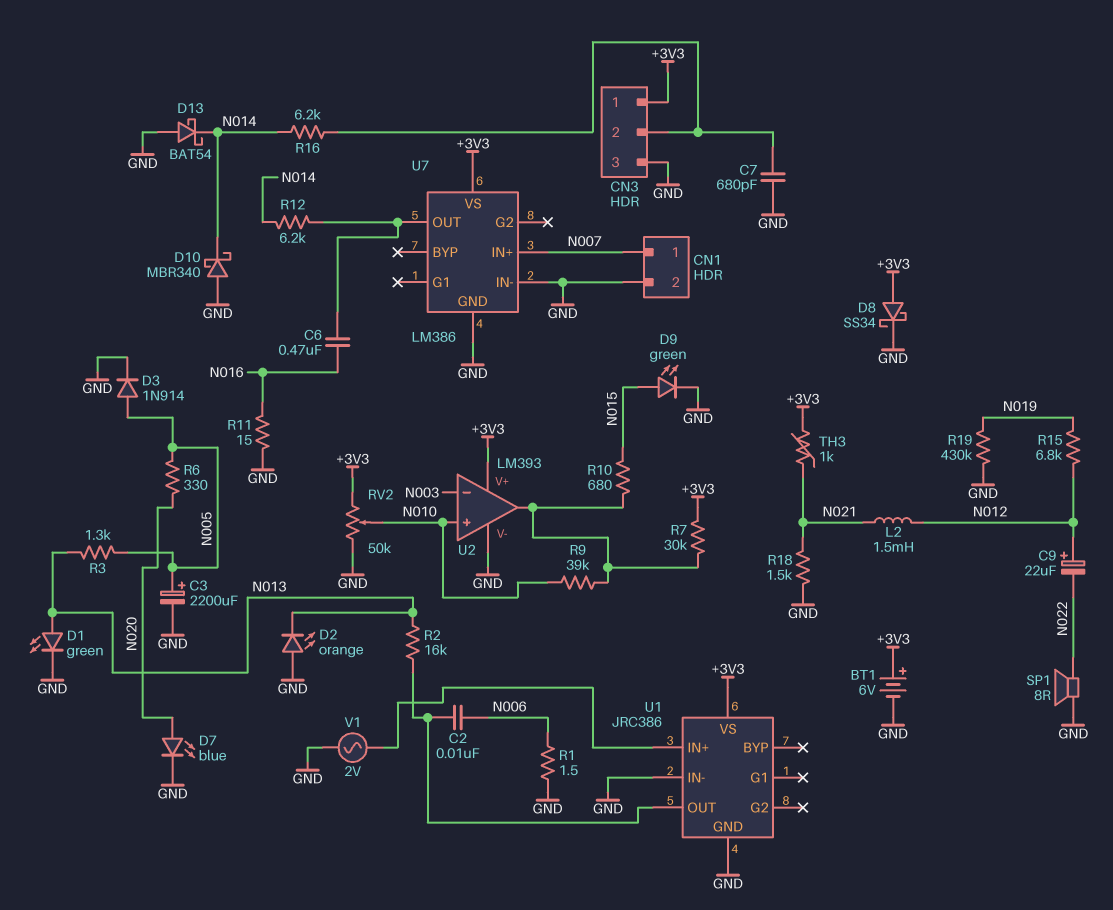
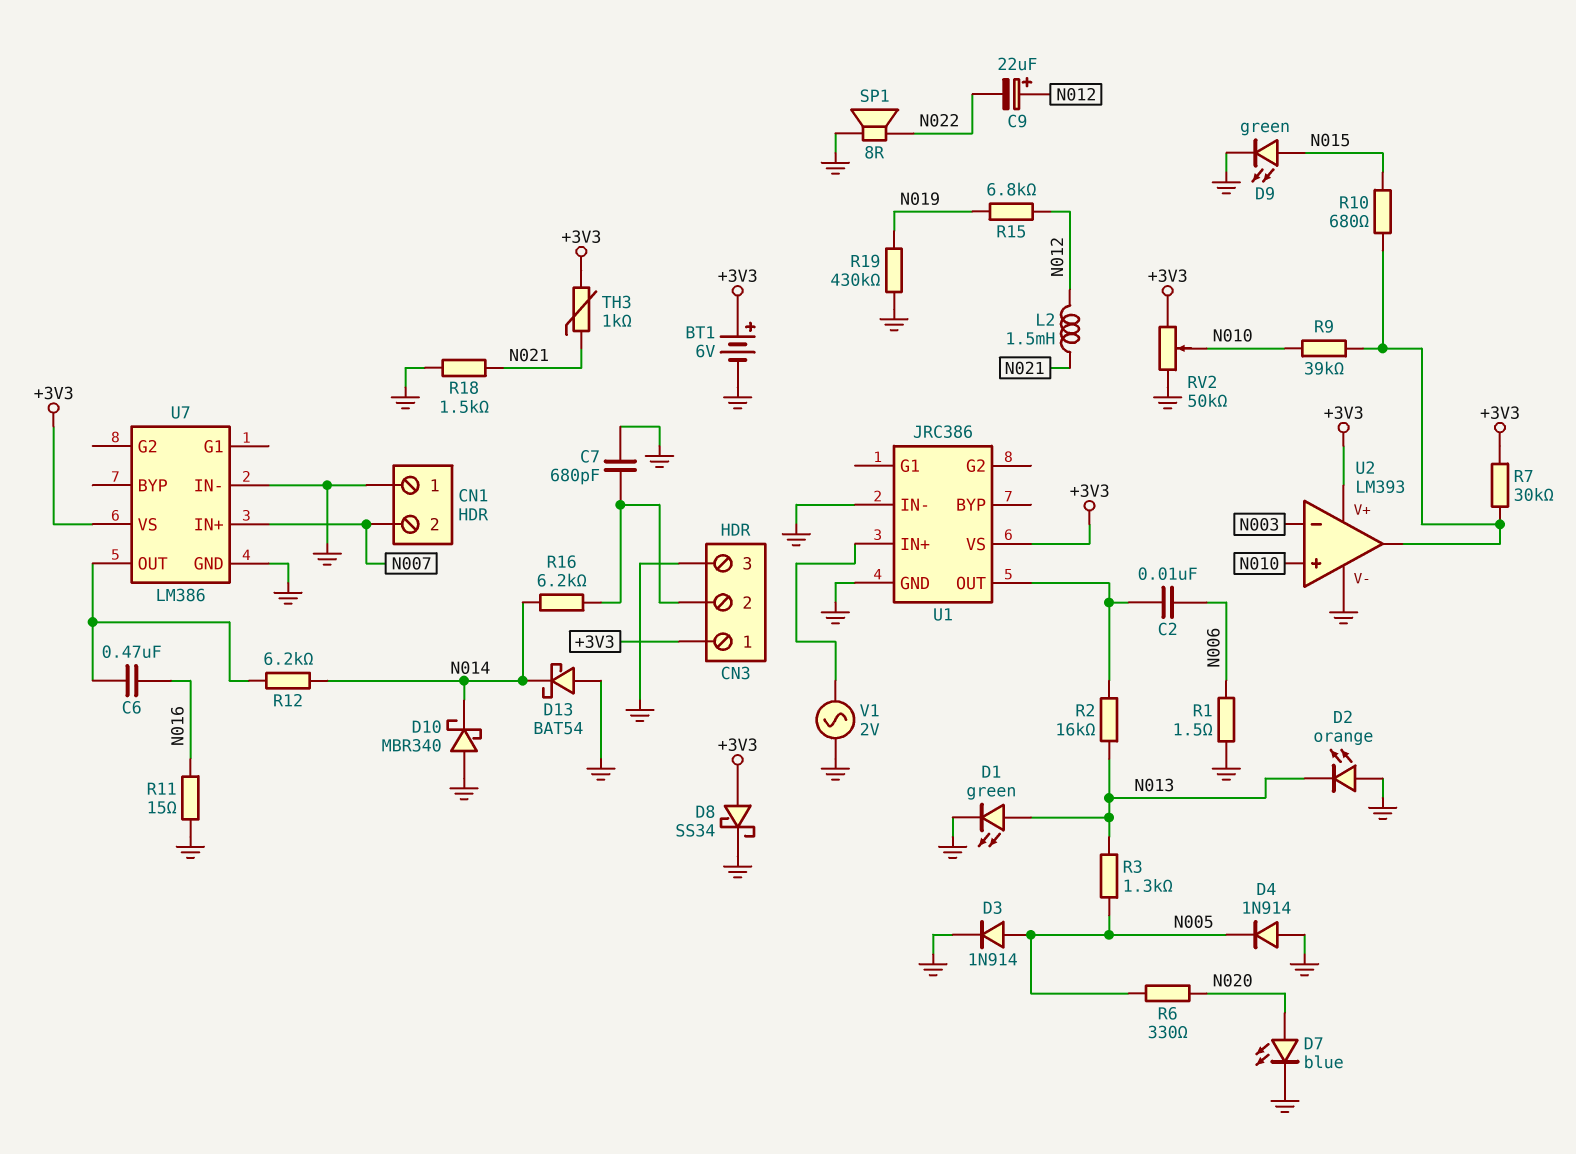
C3: 2200uF (plus N005, minus GND) -> none
CN1 pin 1: N007 -> GND
CN1 pin 2: GND -> N007
D4: none -> diode 1N914 (A GND, K N005)

